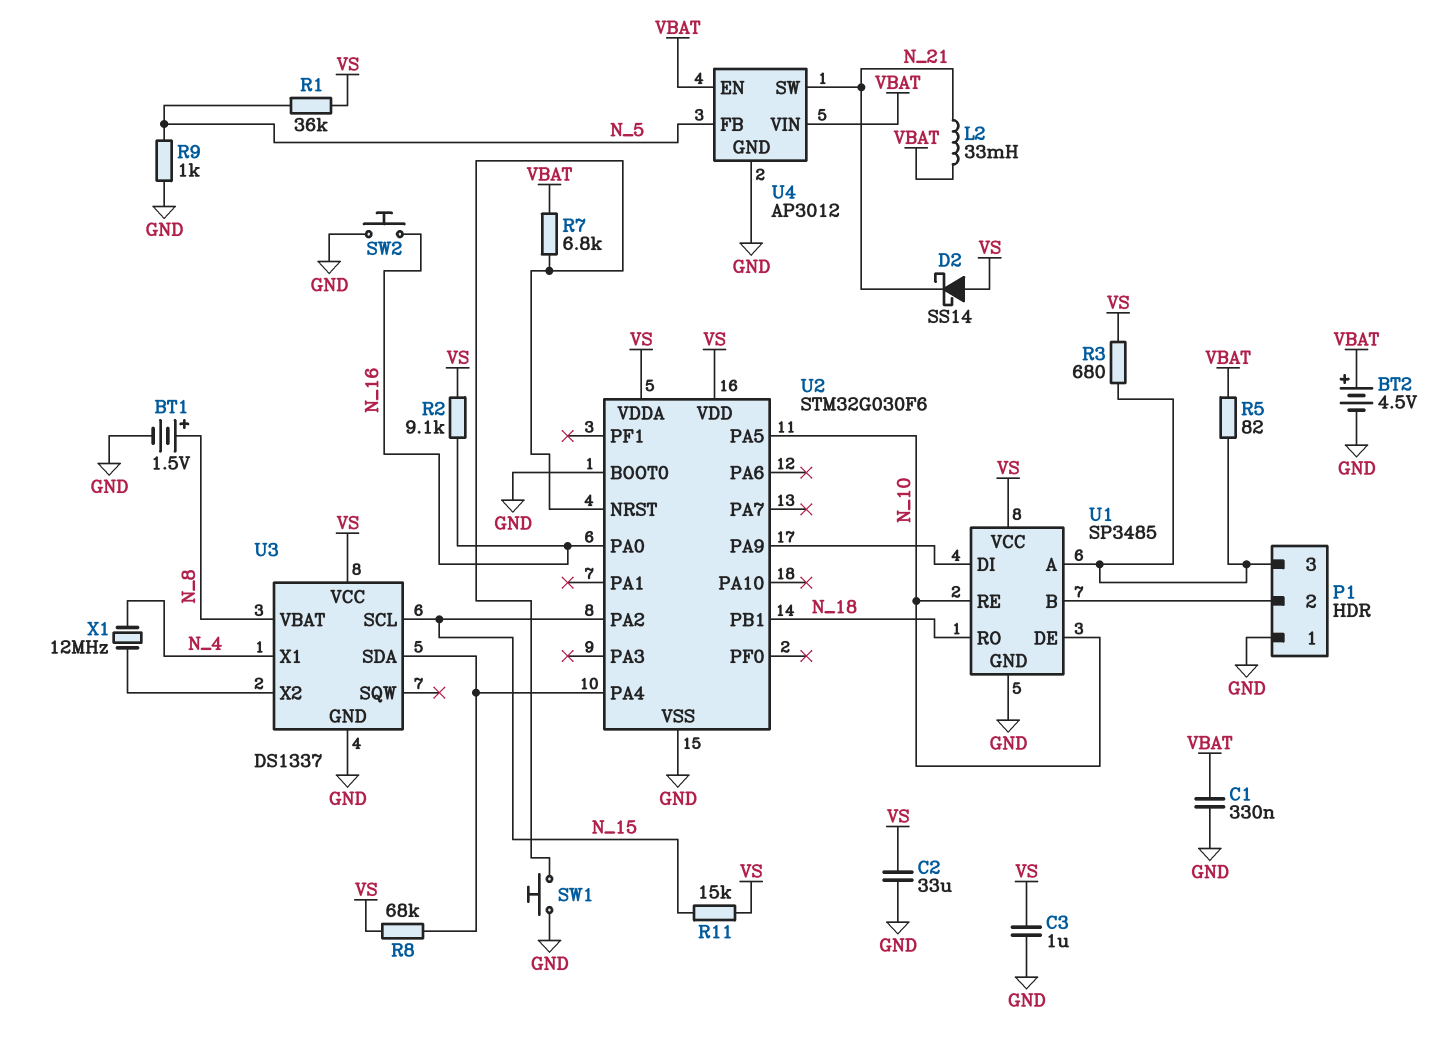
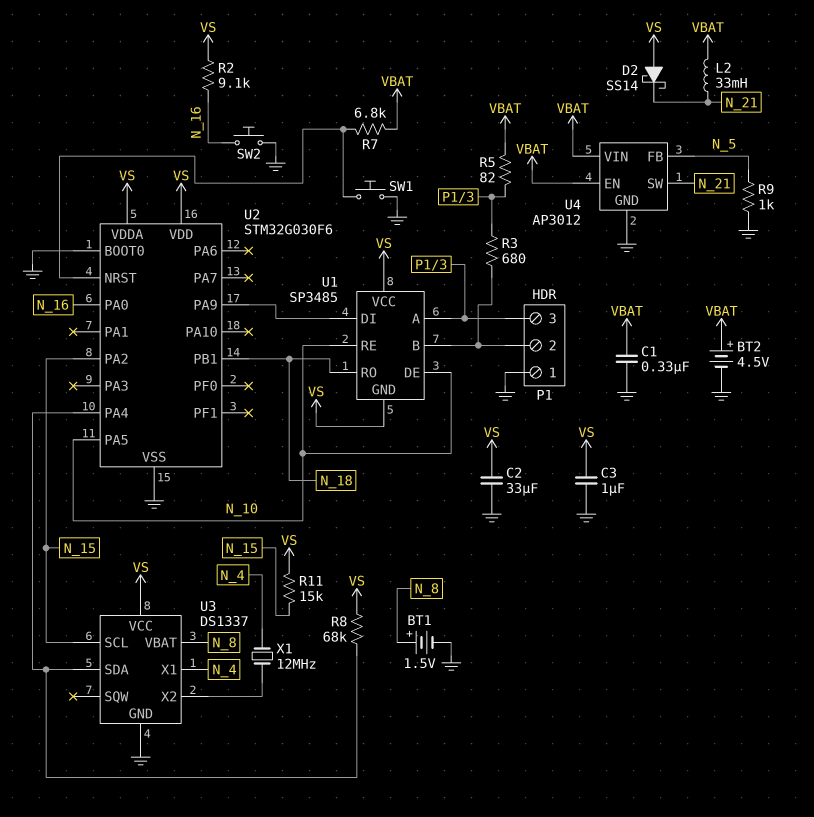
R1: 36k (N_5, VS) -> none
R3: 680 (P1/3, VS) -> 680 (P1/2, P1/3)
U1 pin GND: GND -> VS

